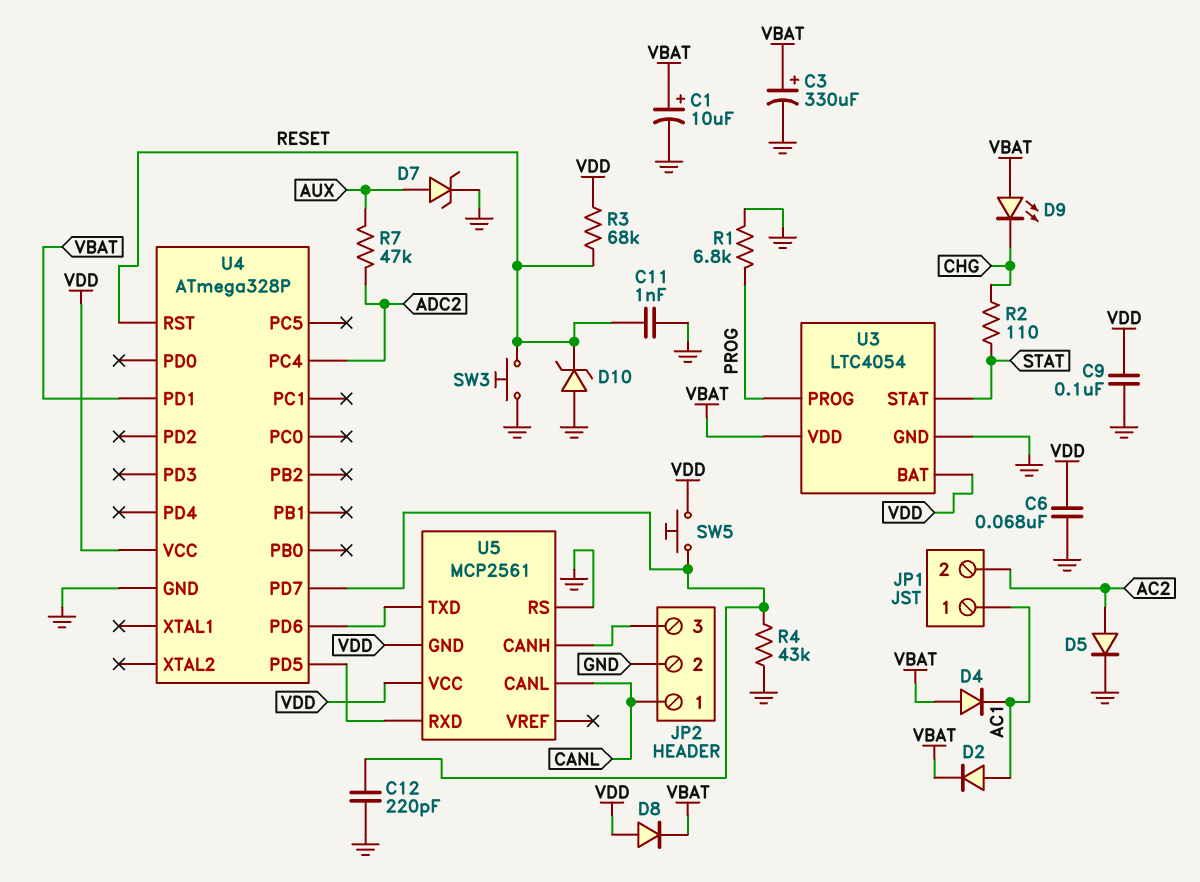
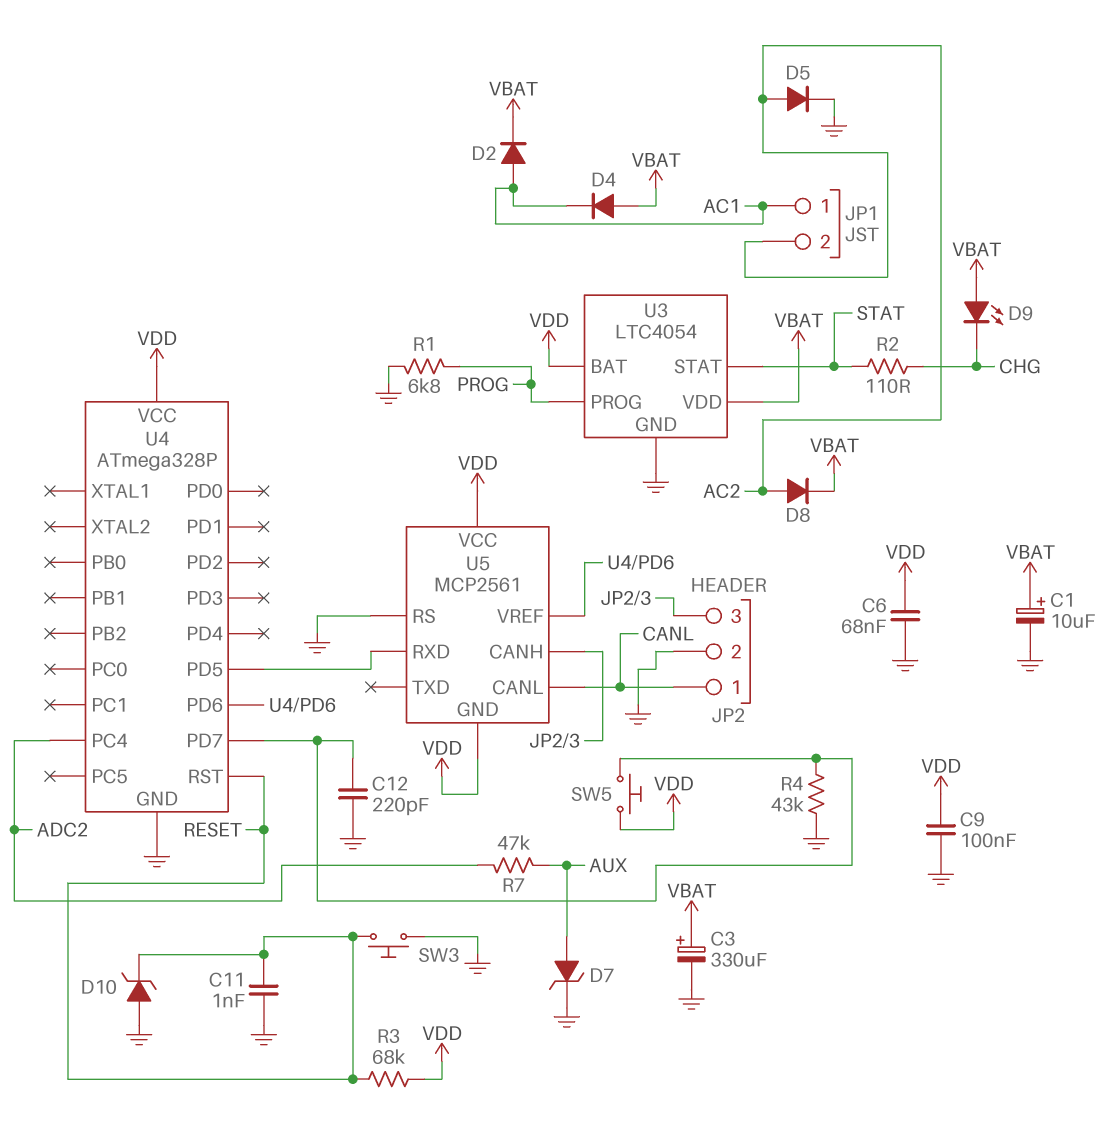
D8: diode (A VDD, K VBAT) -> diode (A AC2, K VBAT)
U4 pin PD1: VBAT -> none
U5 pin TXD: U4/PD6 -> none
U5 pin VREF: none -> U4/PD6

